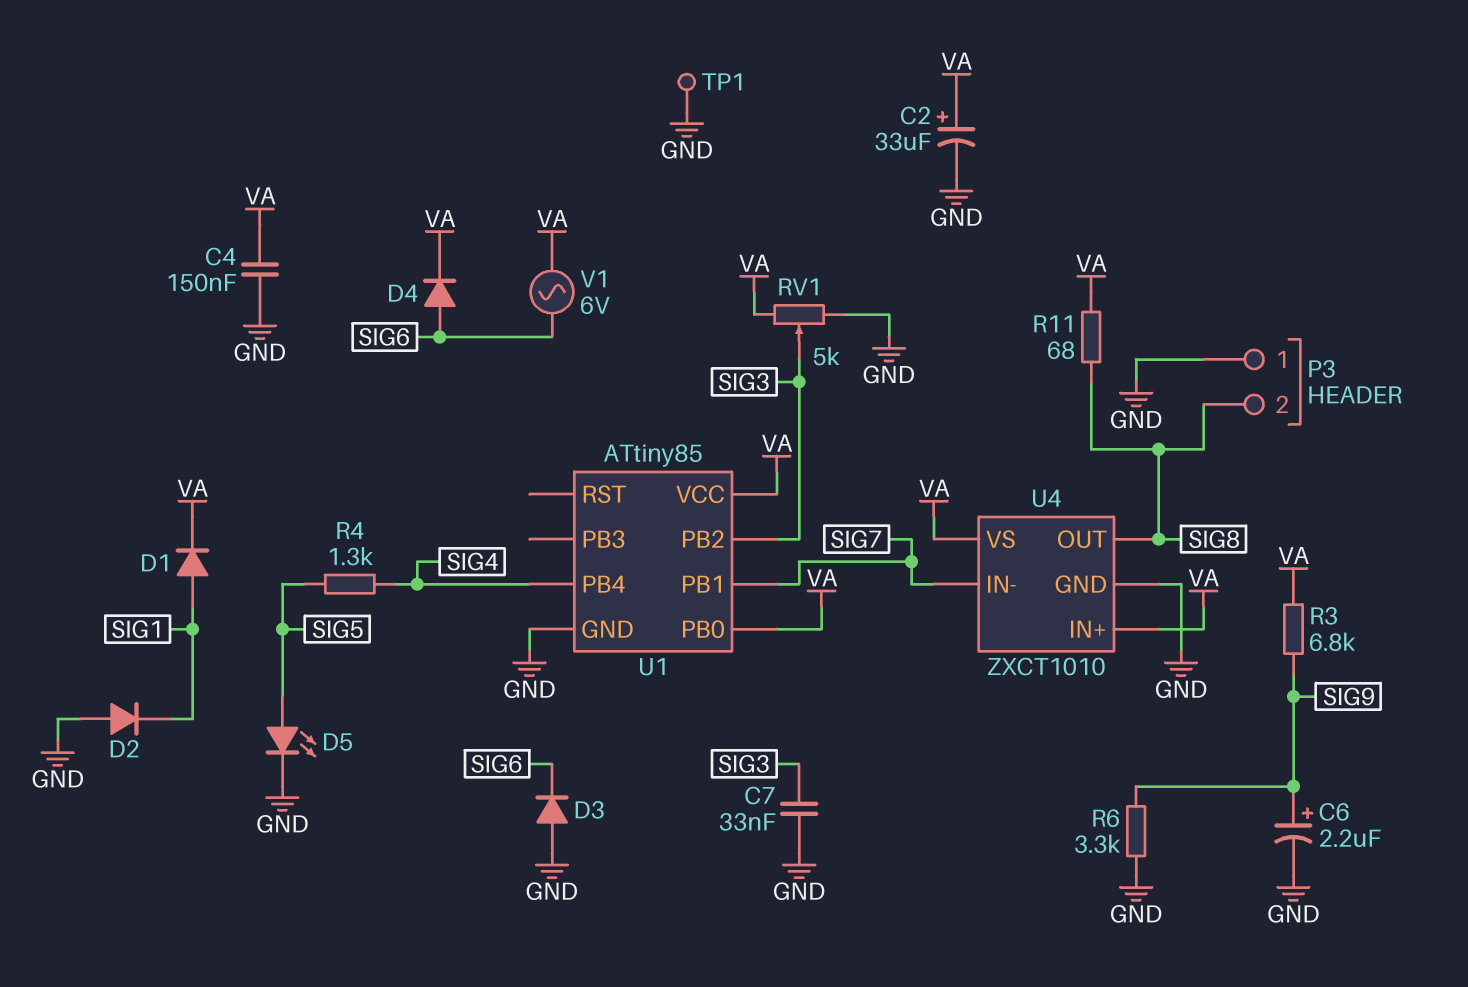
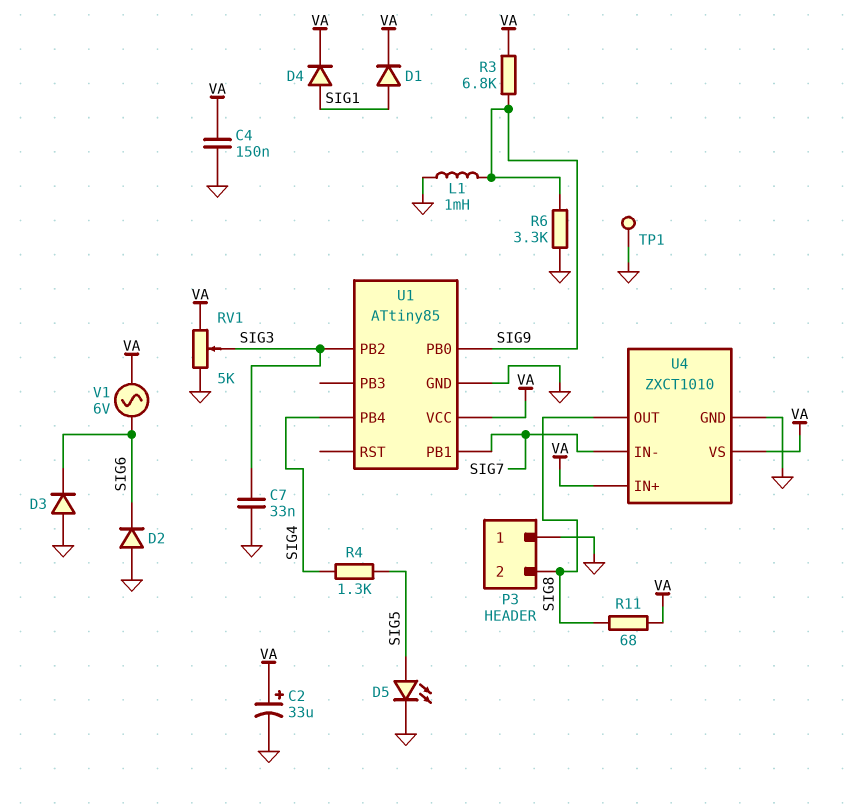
C6: 2.2uF (plus SIG9, minus GND) -> none
D2: diode (A GND, K SIG1) -> diode (A GND, K SIG6)
D4: diode (A SIG6, K VA) -> diode (A SIG1, K VA)
L1: none -> 1mH (GND, SIG9)
U1 pin PB0: VA -> SIG9

